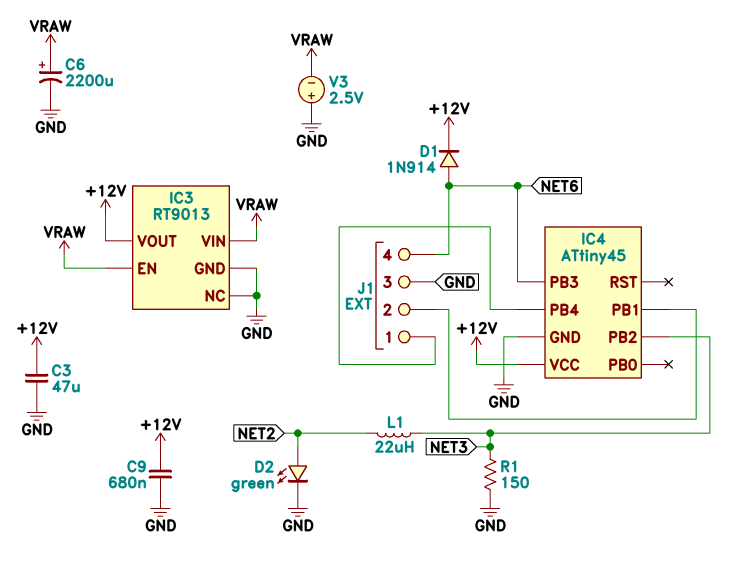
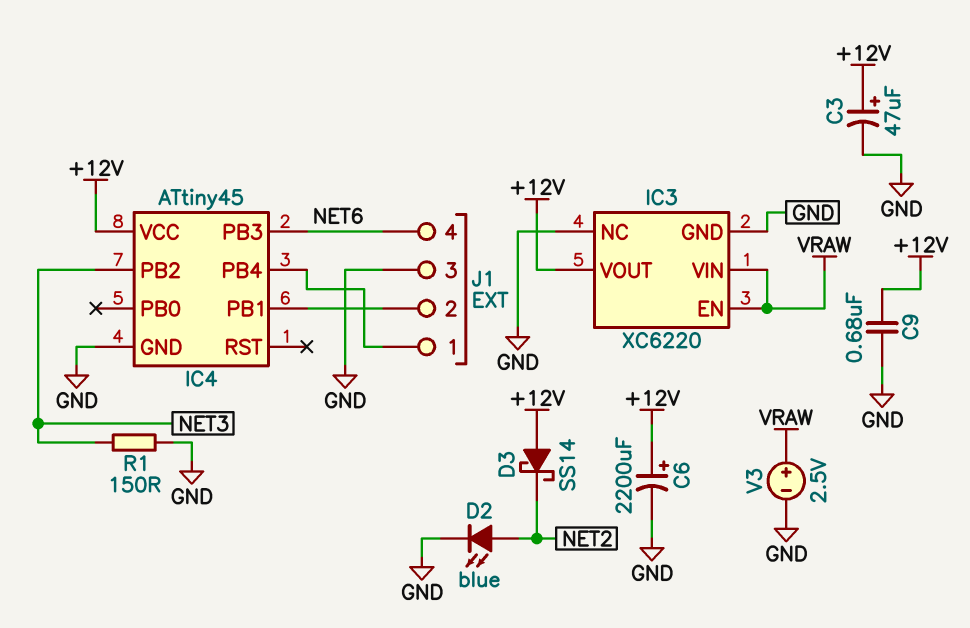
C3: 47uF (+12V, GND) -> 47uF (plus +12V, minus GND)
C6: 2200uF (plus VRAW, minus GND) -> 2200uF (plus +12V, minus GND)
D1: diode 1N914 (A NET6, K +12V) -> none
D2: LED green (A NET2, K GND) -> LED blue (A NET2, K GND)
D3: none -> schottky SS14 (A +12V, K NET2)
IC3: RT9013 -> XC6220
L1: 22uH (NET2, NET3) -> none
V3: 2.5V (plus GND, minus VRAW) -> 2.5V (plus VRAW, minus GND)

